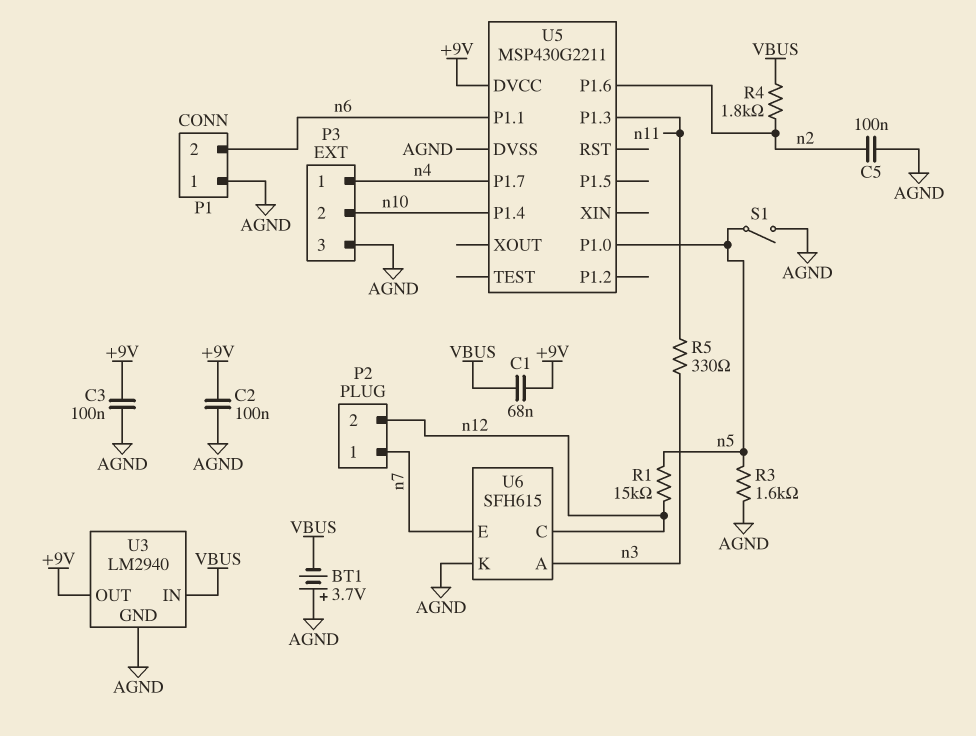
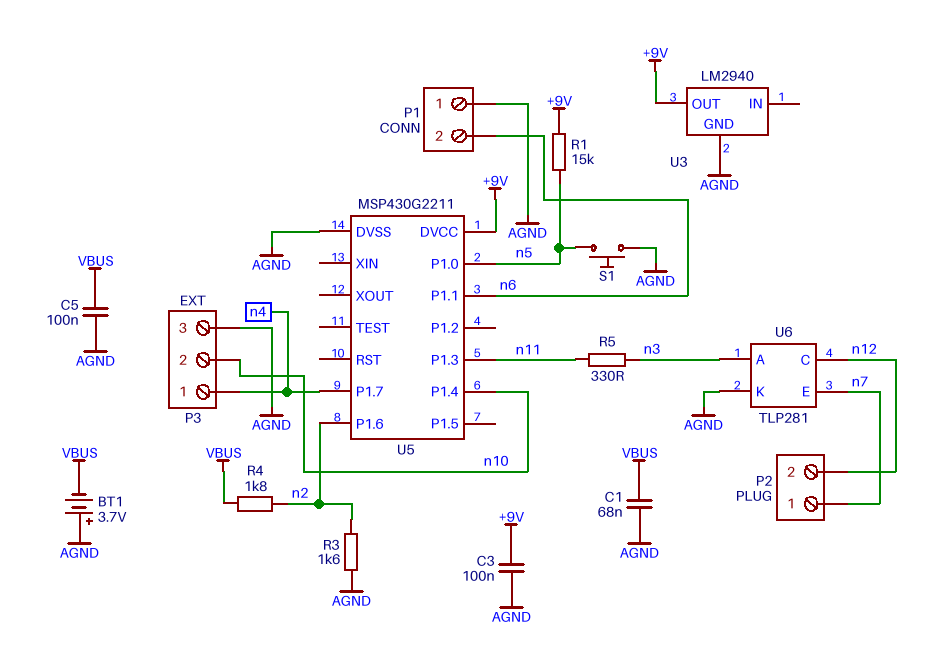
C1: 68nF (+9V, VBUS) -> 68nF (AGND, VBUS)
C2: 100nF (+9V, AGND) -> none
C5: 100nF (AGND, n2) -> 100nF (AGND, VBUS)
R1: 15k (n5, n12) -> 15k (+9V, n5)
R3: 1.6k (AGND, n5) -> 1.6k (AGND, n2)
S1: switch (AGND, n5) -> button (AGND, n5)
U3 pin IN: VBUS -> none
U6: SFH615 -> TLP281

